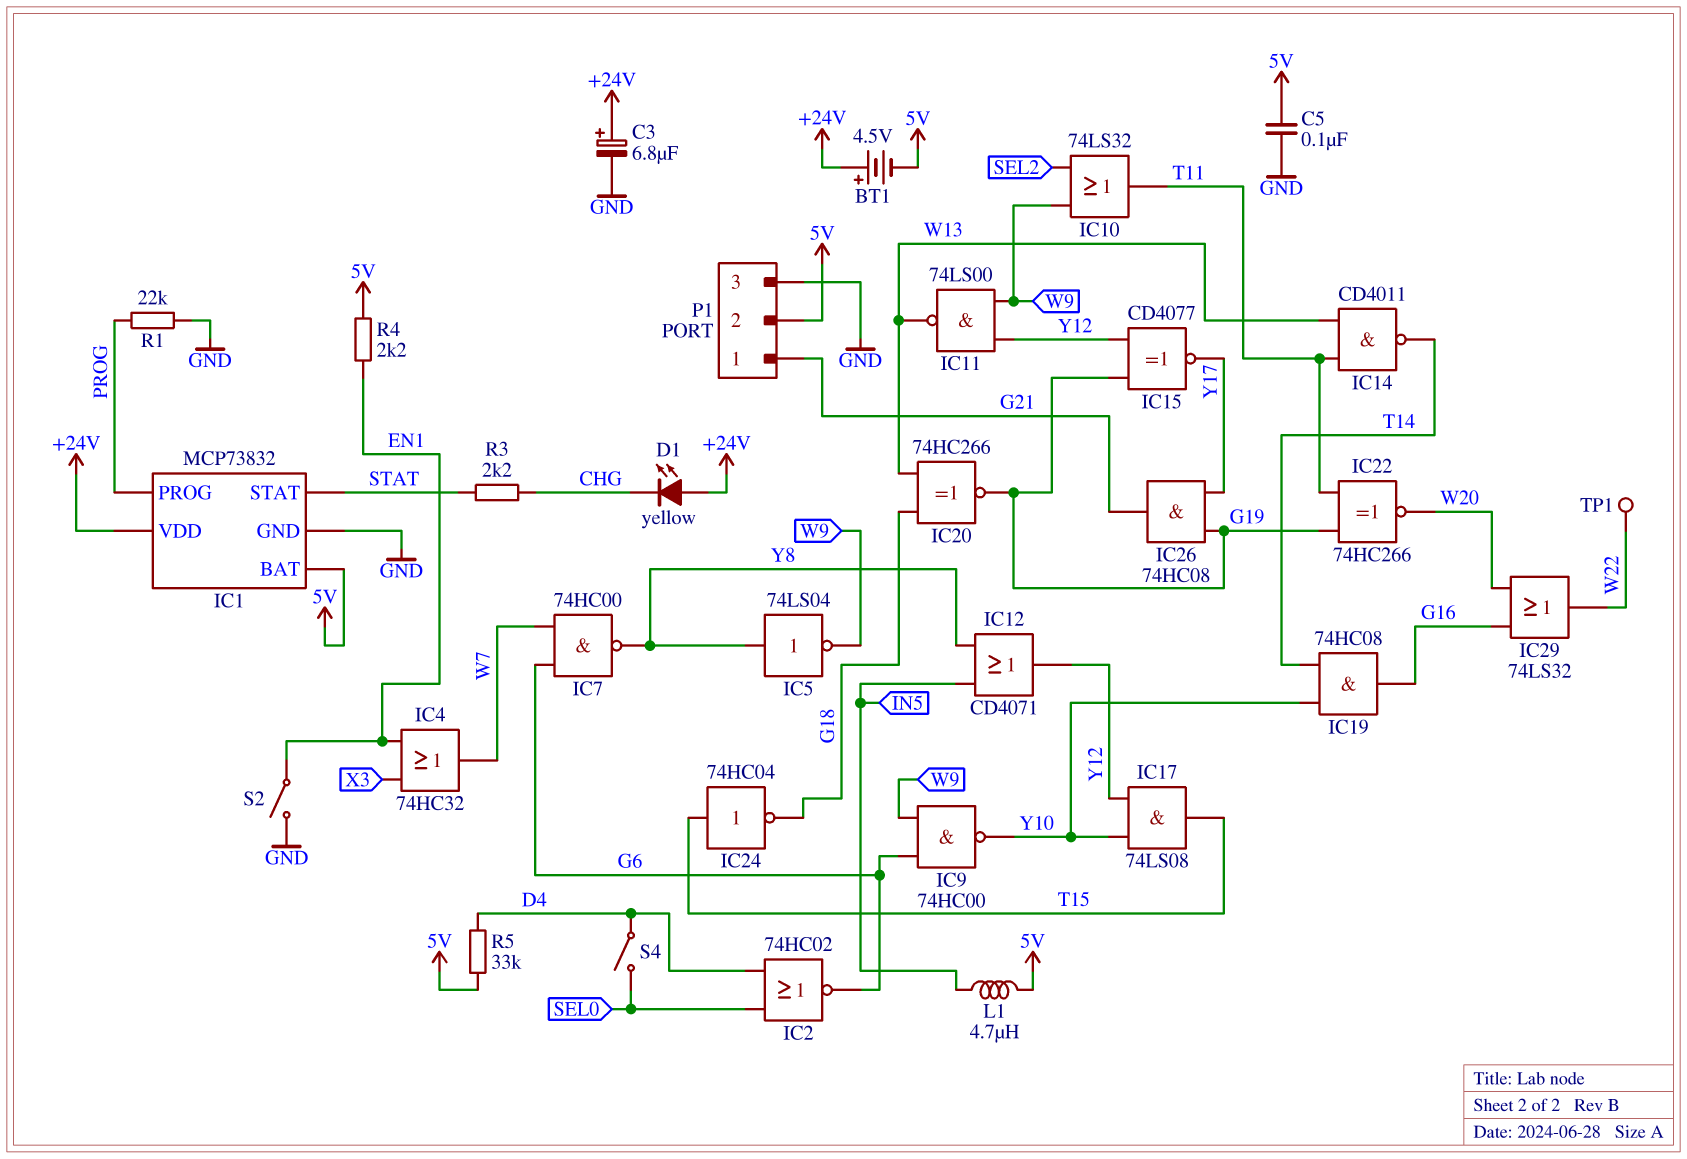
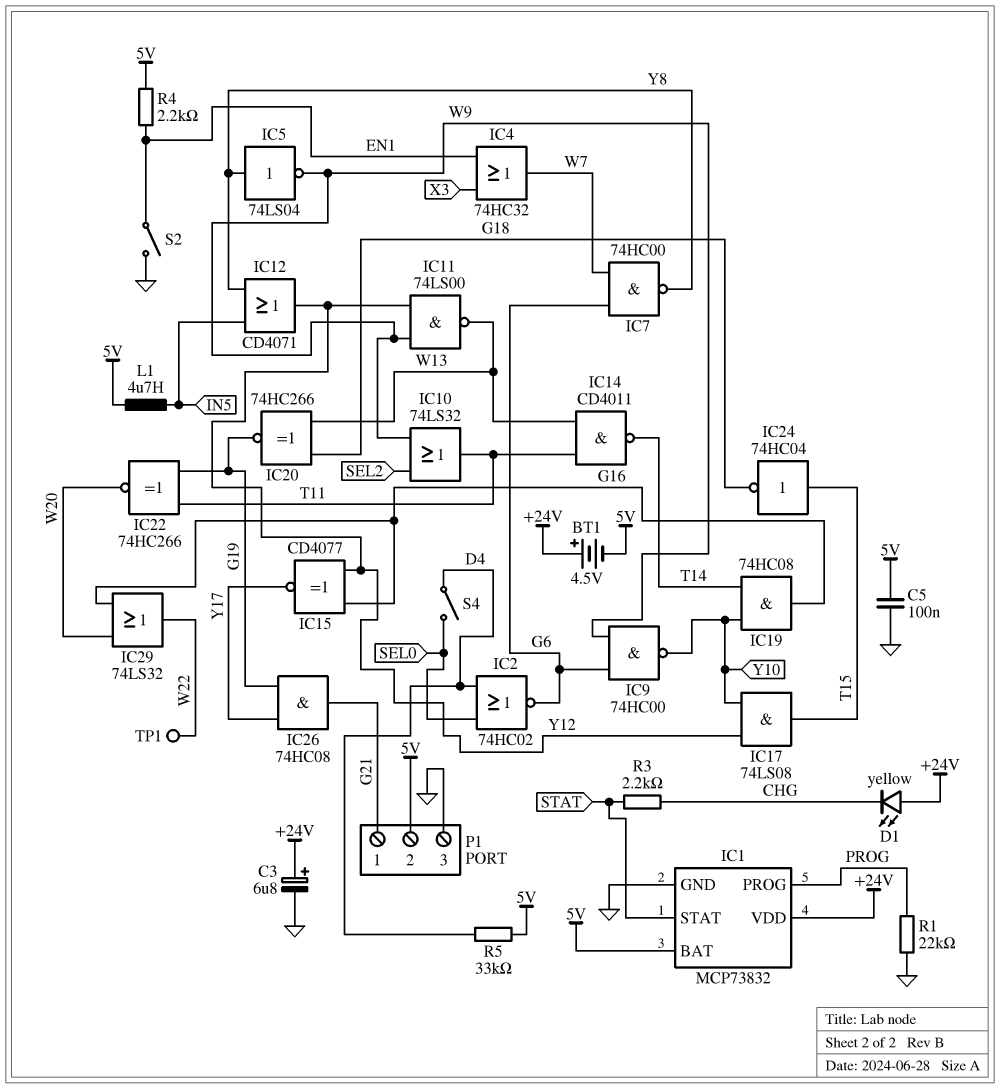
IC15: XNOR CD4077 (in G19, in Y12, out Y17) -> XNOR CD4077 (in G16, in Y12, out Y17)

